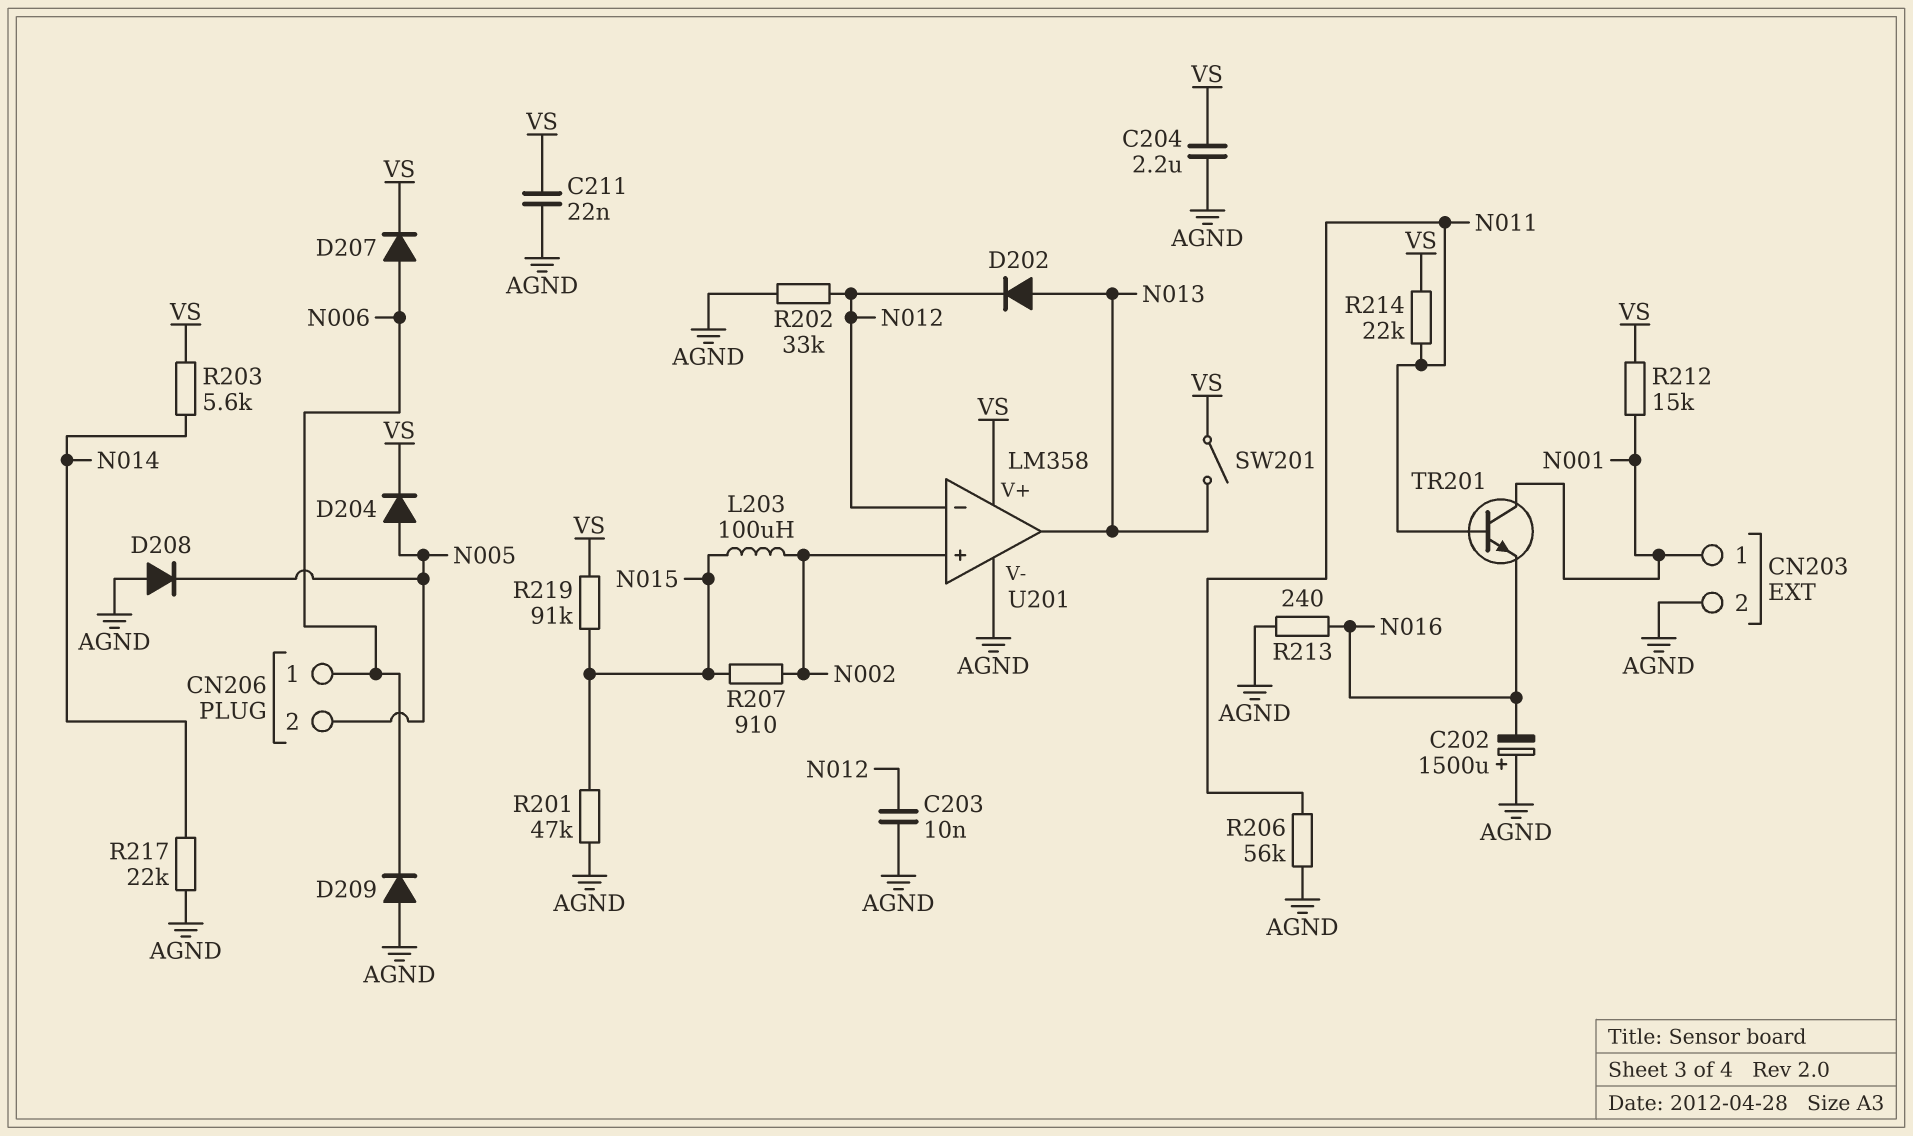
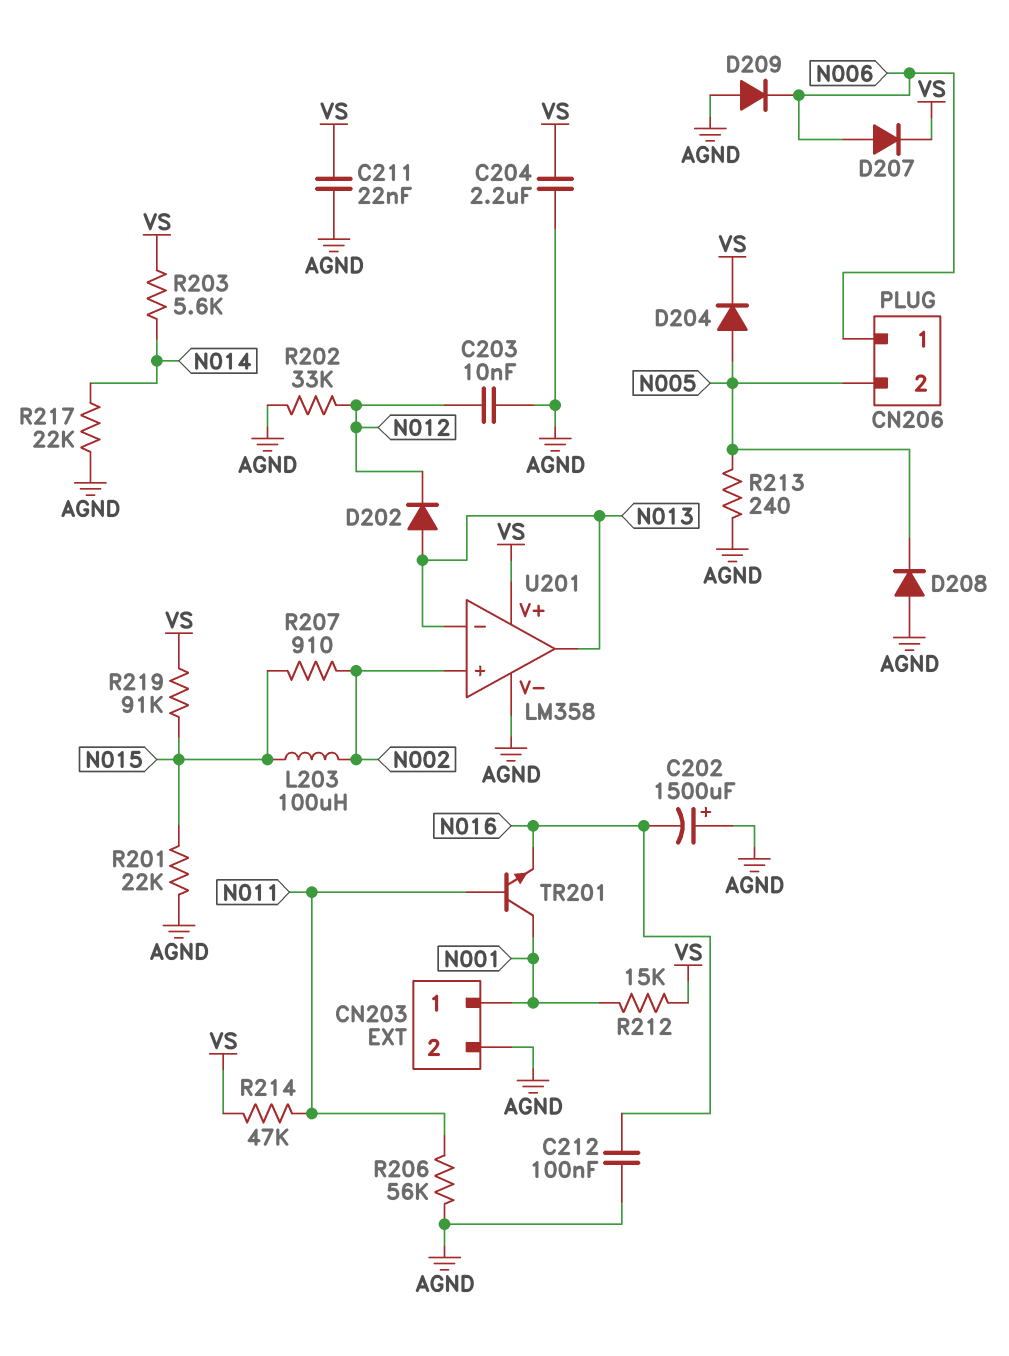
C212: none -> 100nF (AGND, N016)
R201: 47k (AGND, N015) -> 22k (AGND, N015)
R213: 240 (AGND, N016) -> 240 (AGND, N005)
R214: 22k (N011, VS) -> 47k (N011, VS)
SW201: switch (N013, VS) -> none
U201 pin in-: N012 -> N013

